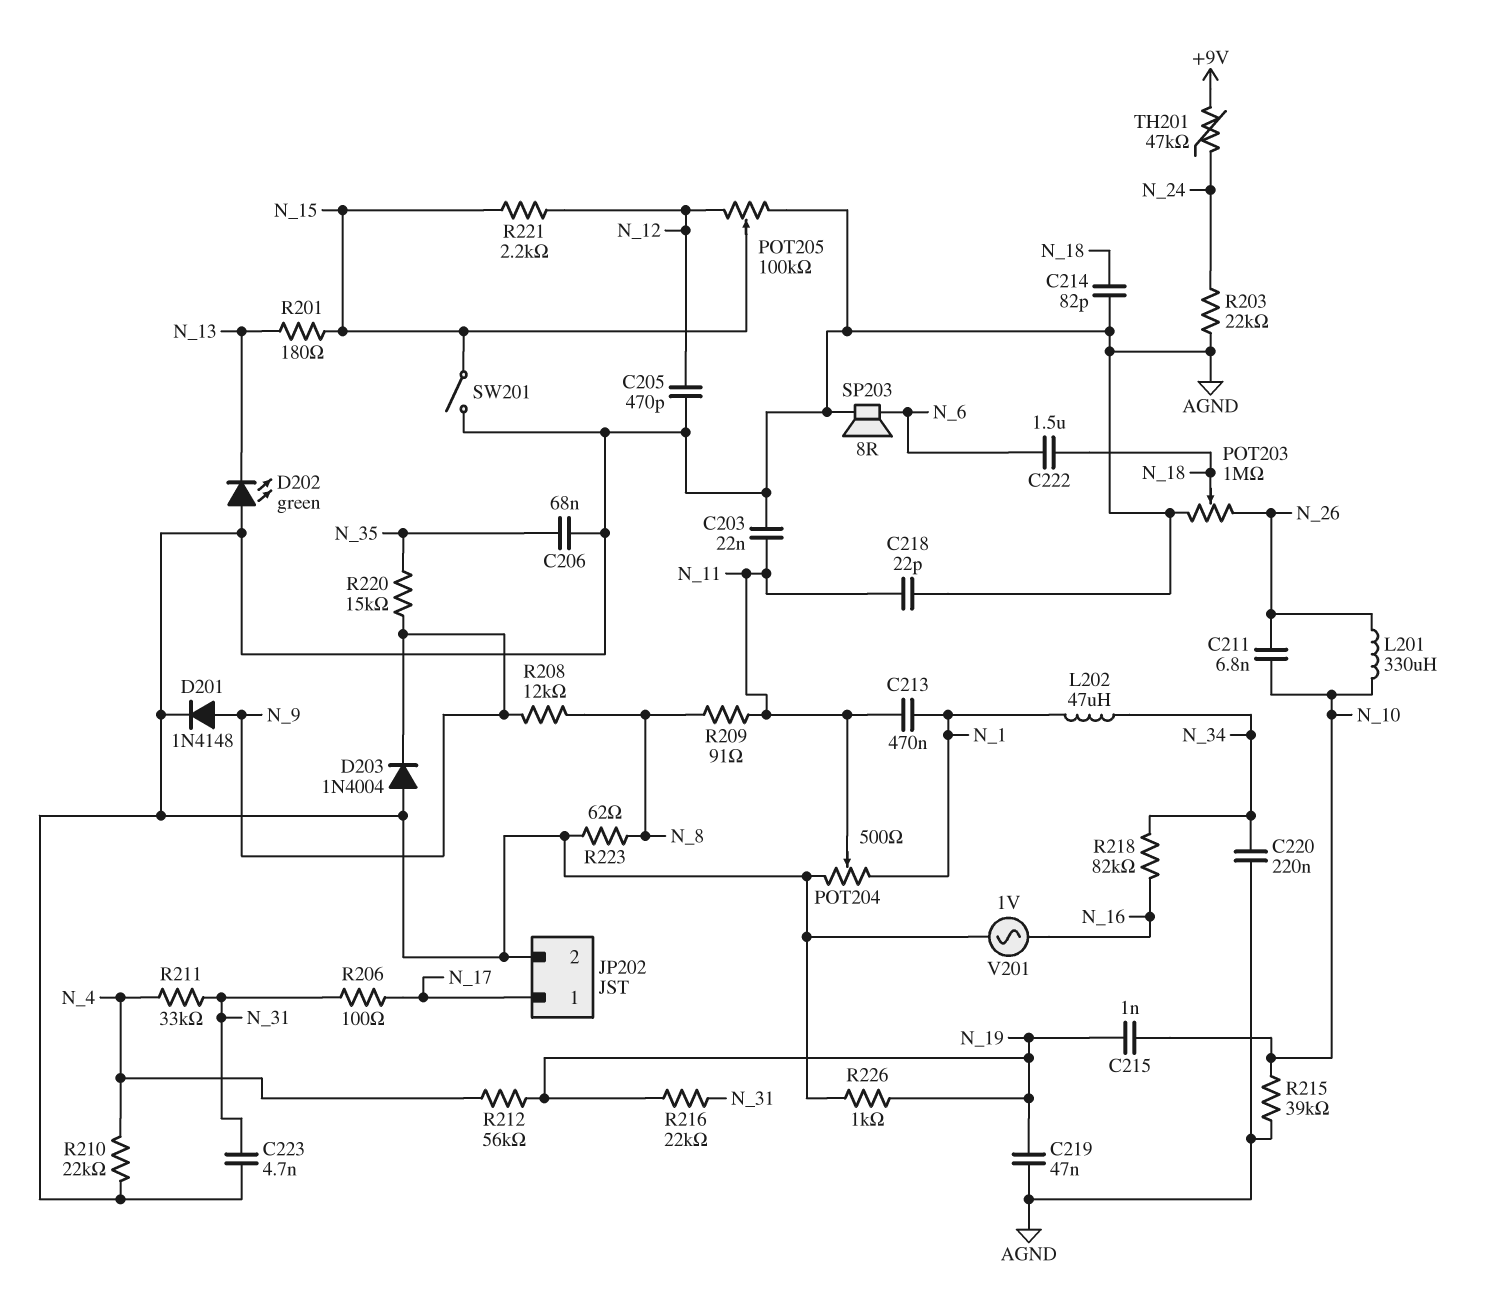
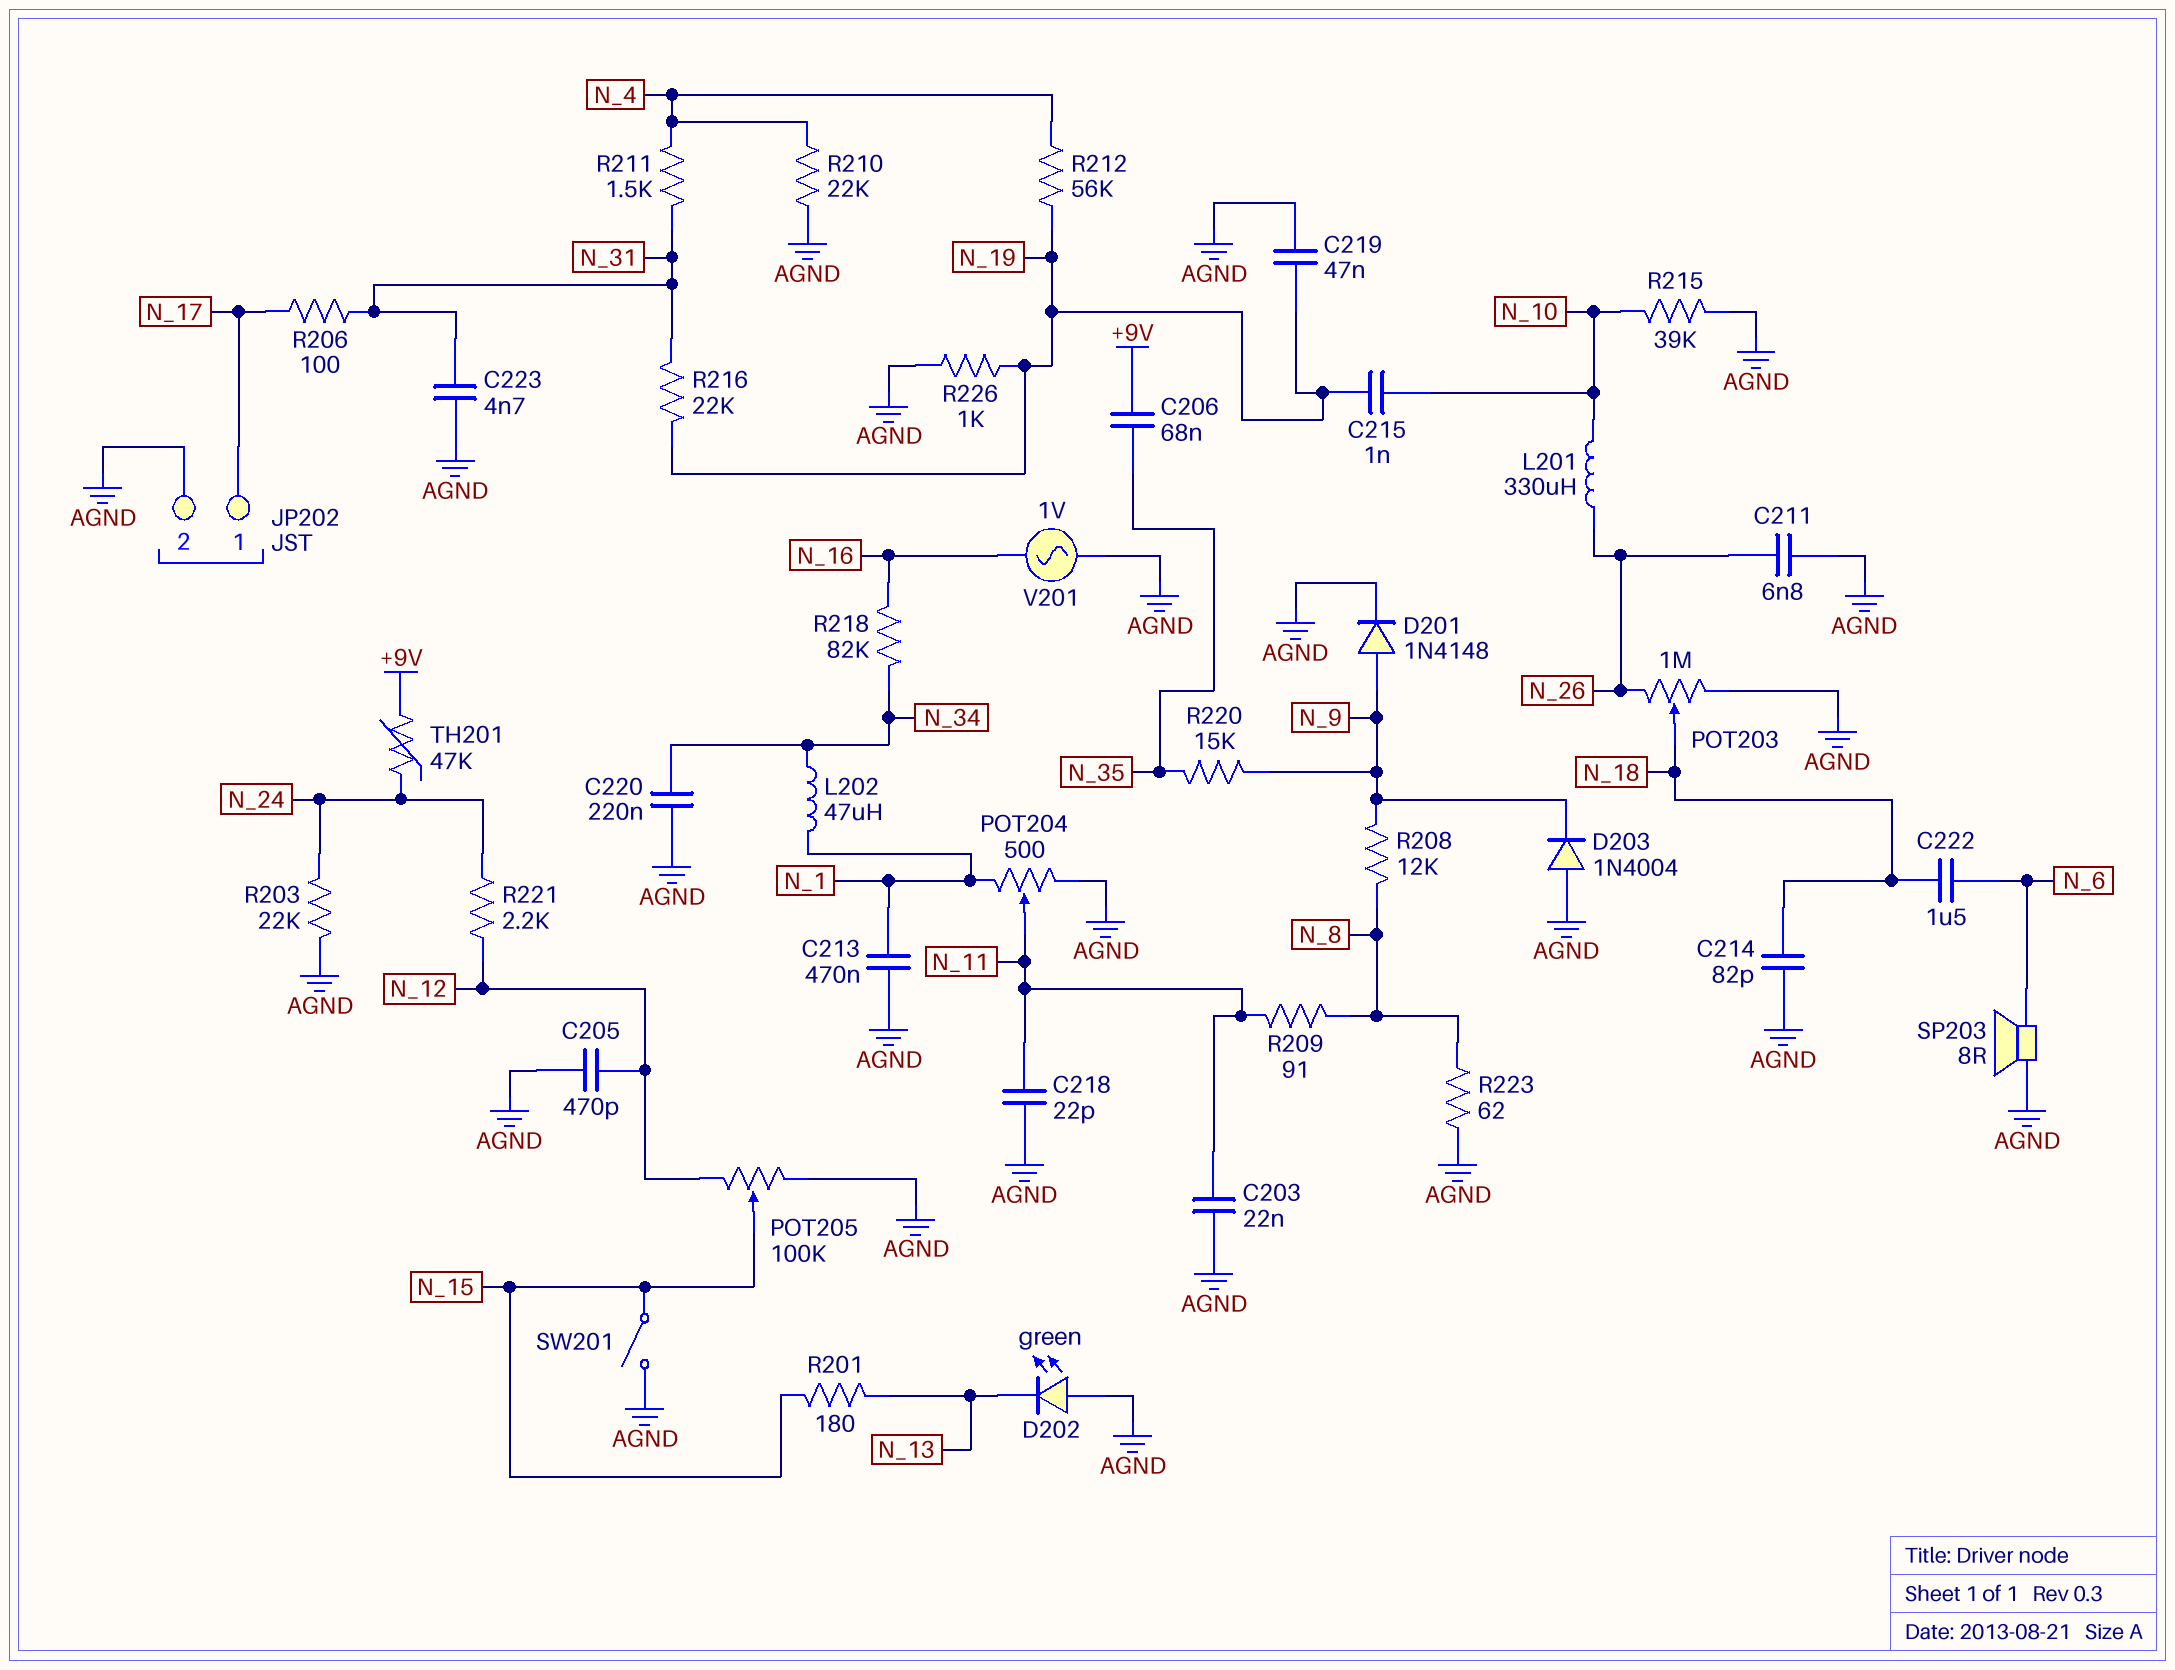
C206: 68nF (AGND, N_35) -> 68nF (+9V, N_35)
C211: 6.8nF (N_10, N_26) -> 6.8nF (AGND, N_26)
C213: 470nF (N_1, N_11) -> 470nF (AGND, N_1)
R211: 33k (N_4, N_31) -> 1.5k (N_4, N_31)
R221: 2.2k (N_12, N_15) -> 2.2k (N_12, N_24)

